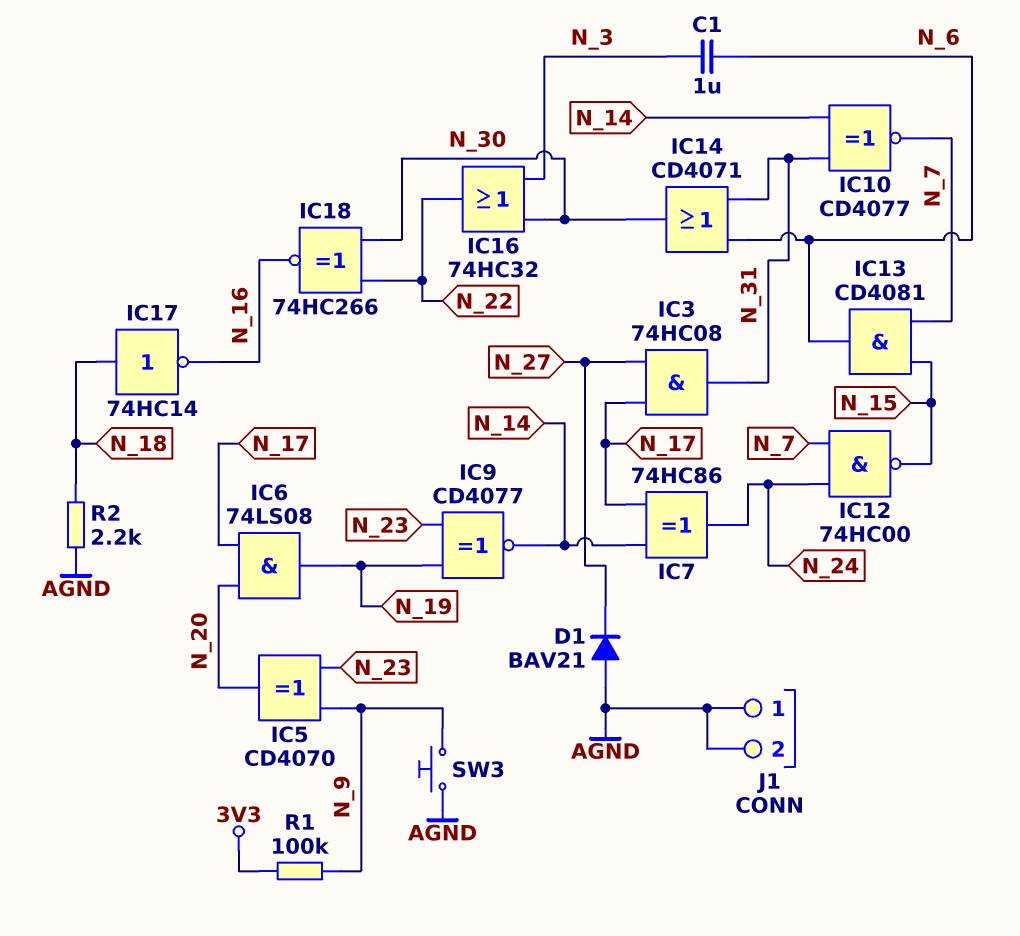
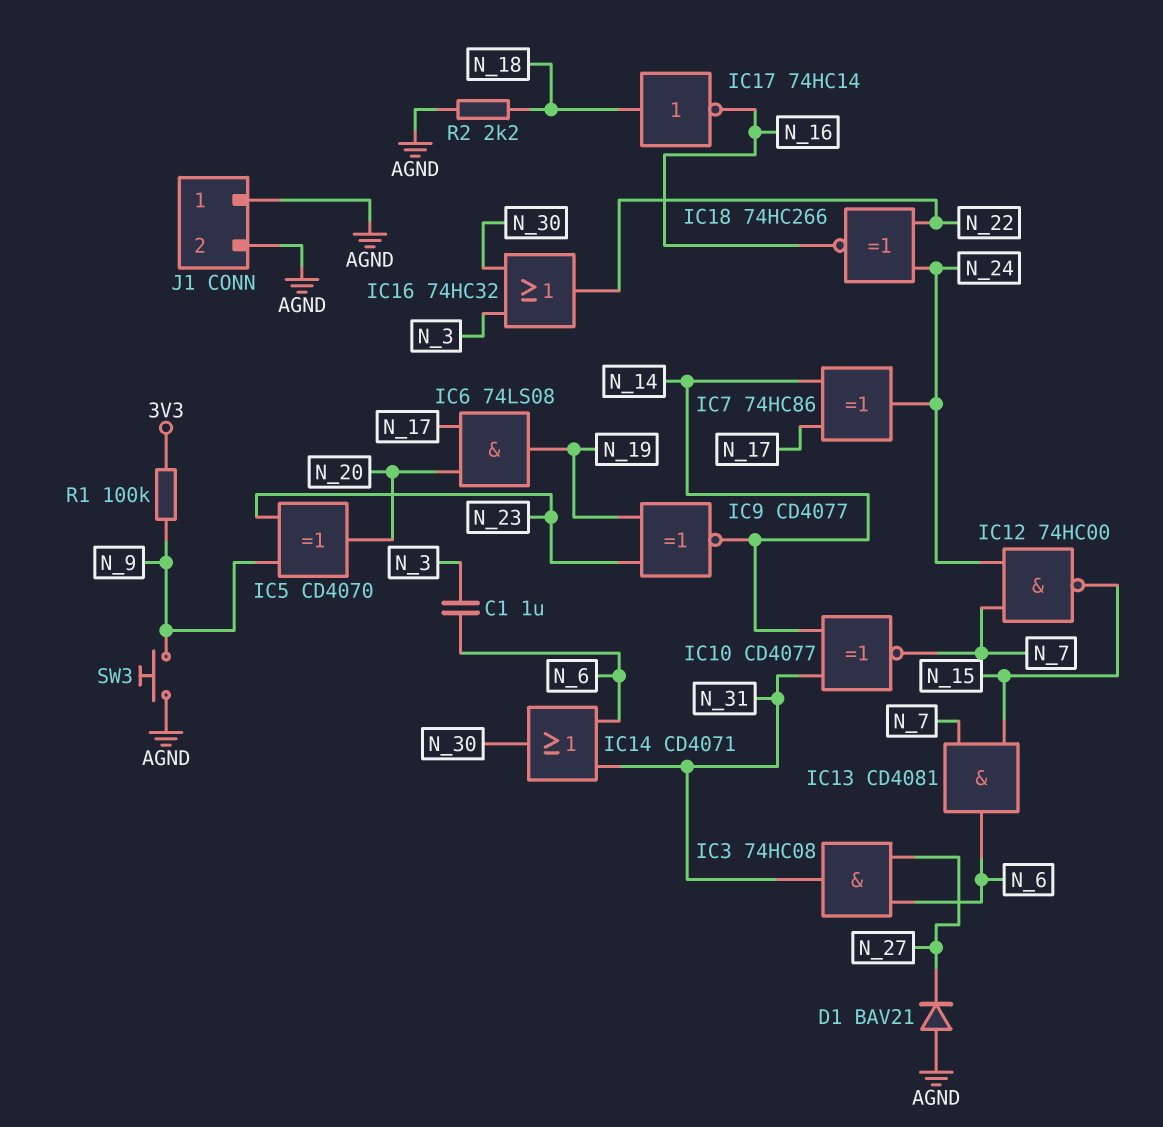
IC3: AND 74HC08 (in N_17, in N_27, out N_31) -> AND 74HC08 (in N_6, in N_27, out N_31)
IC18: XNOR 74HC266 (in N_22, in N_30, out N_16) -> XNOR 74HC266 (in N_22, in N_24, out N_16)

